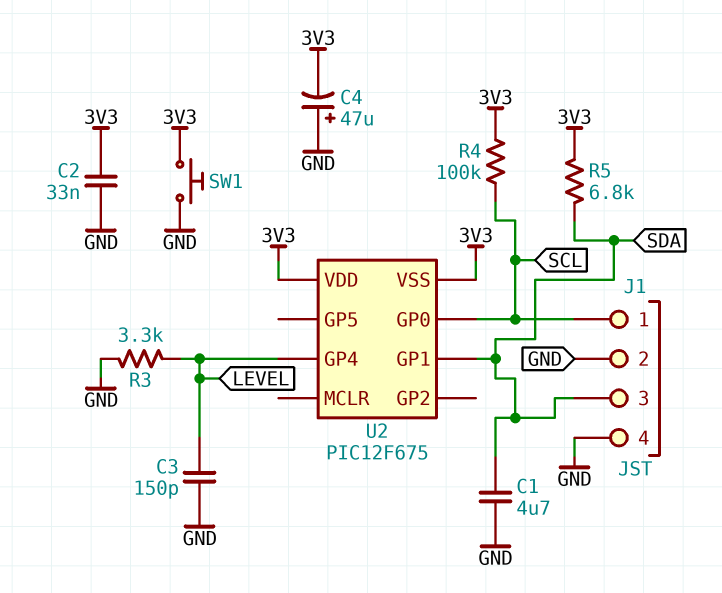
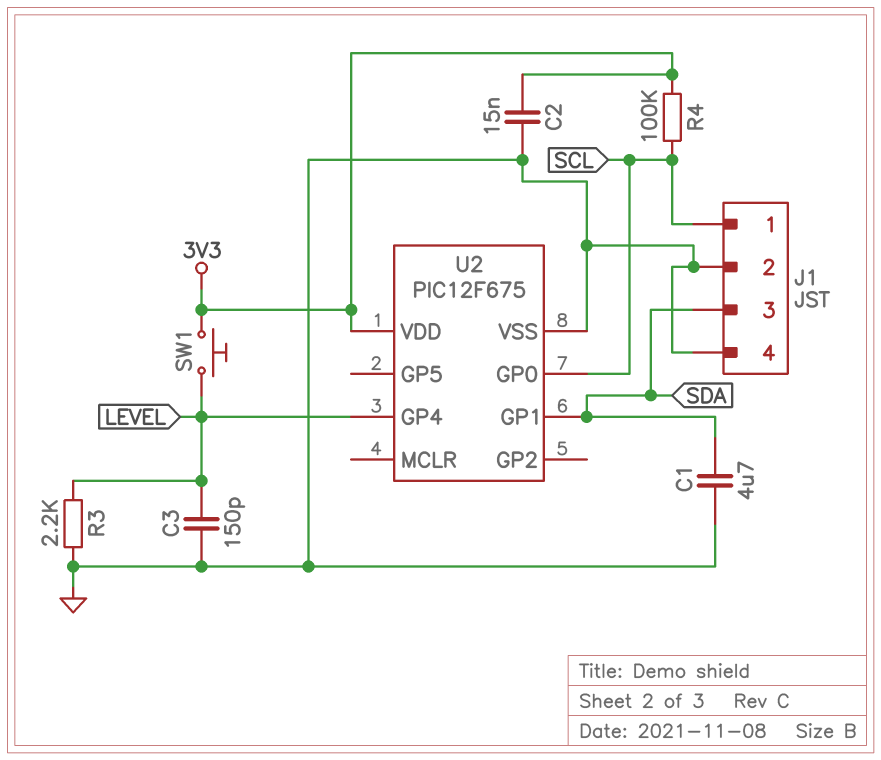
C2: 33nF (3V3, GND) -> 15nF (3V3, GND)
C4: 47uF (plus GND, minus 3V3) -> none
R3: 3.3k (GND, LEVEL) -> 2.2k (GND, LEVEL)
R5: 6.8k (3V3, SDA) -> none
SW1: button (3V3, GND) -> button (3V3, LEVEL)
U2 pin VSS: 3V3 -> GND

